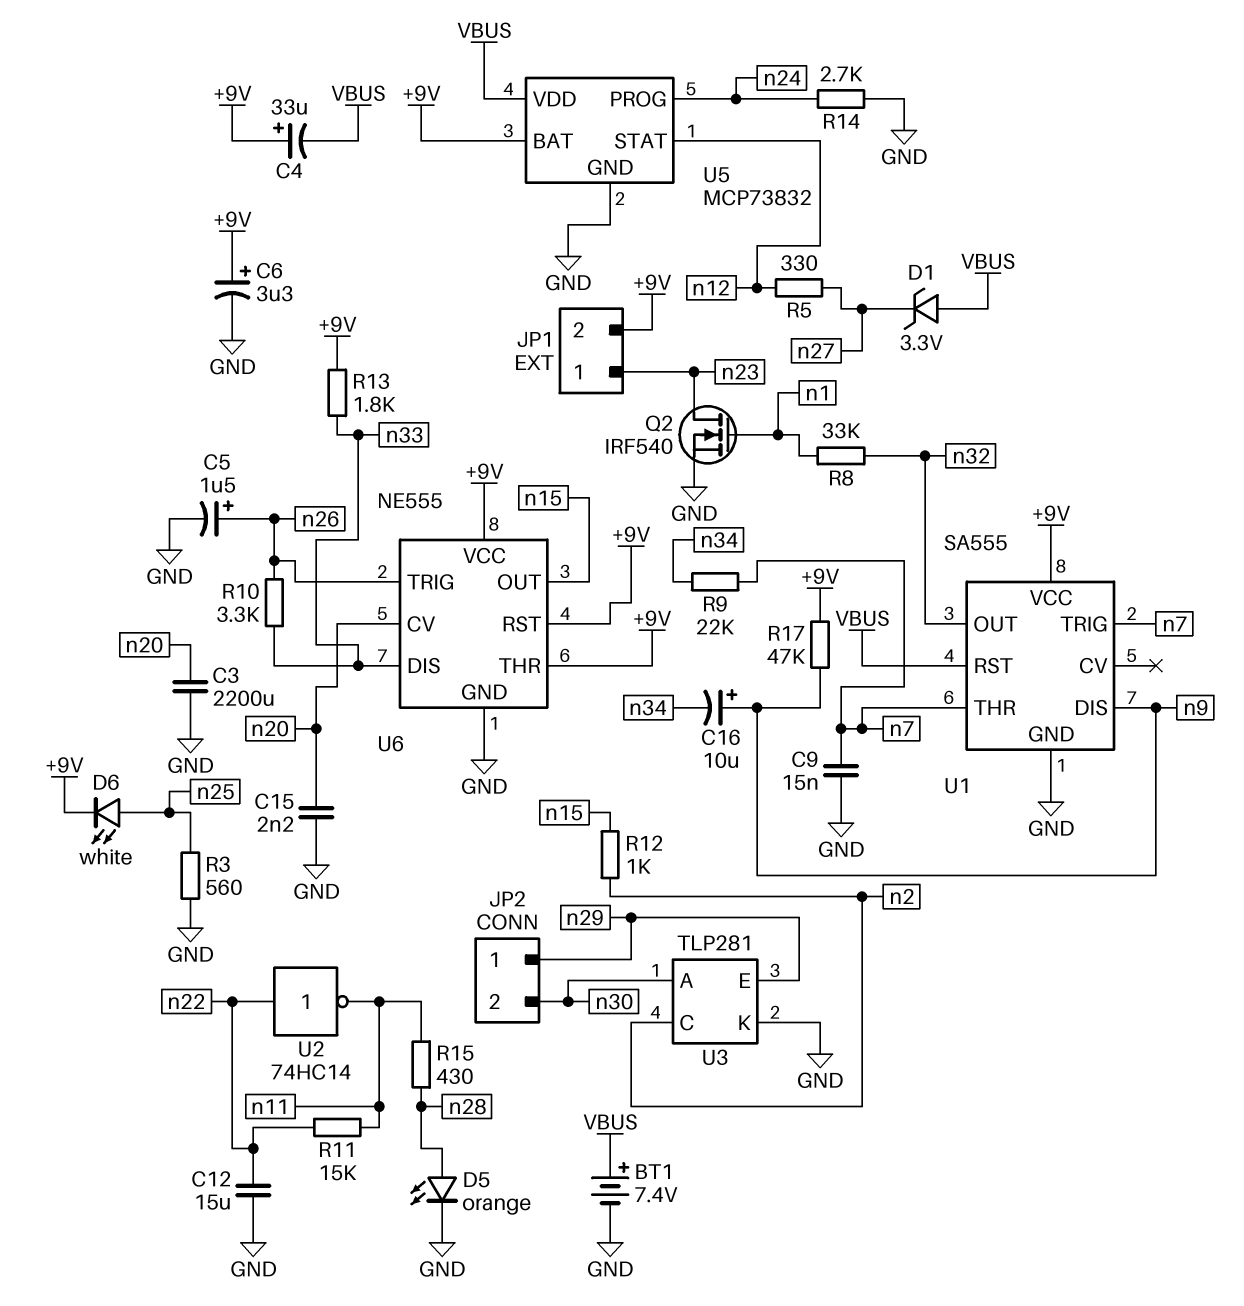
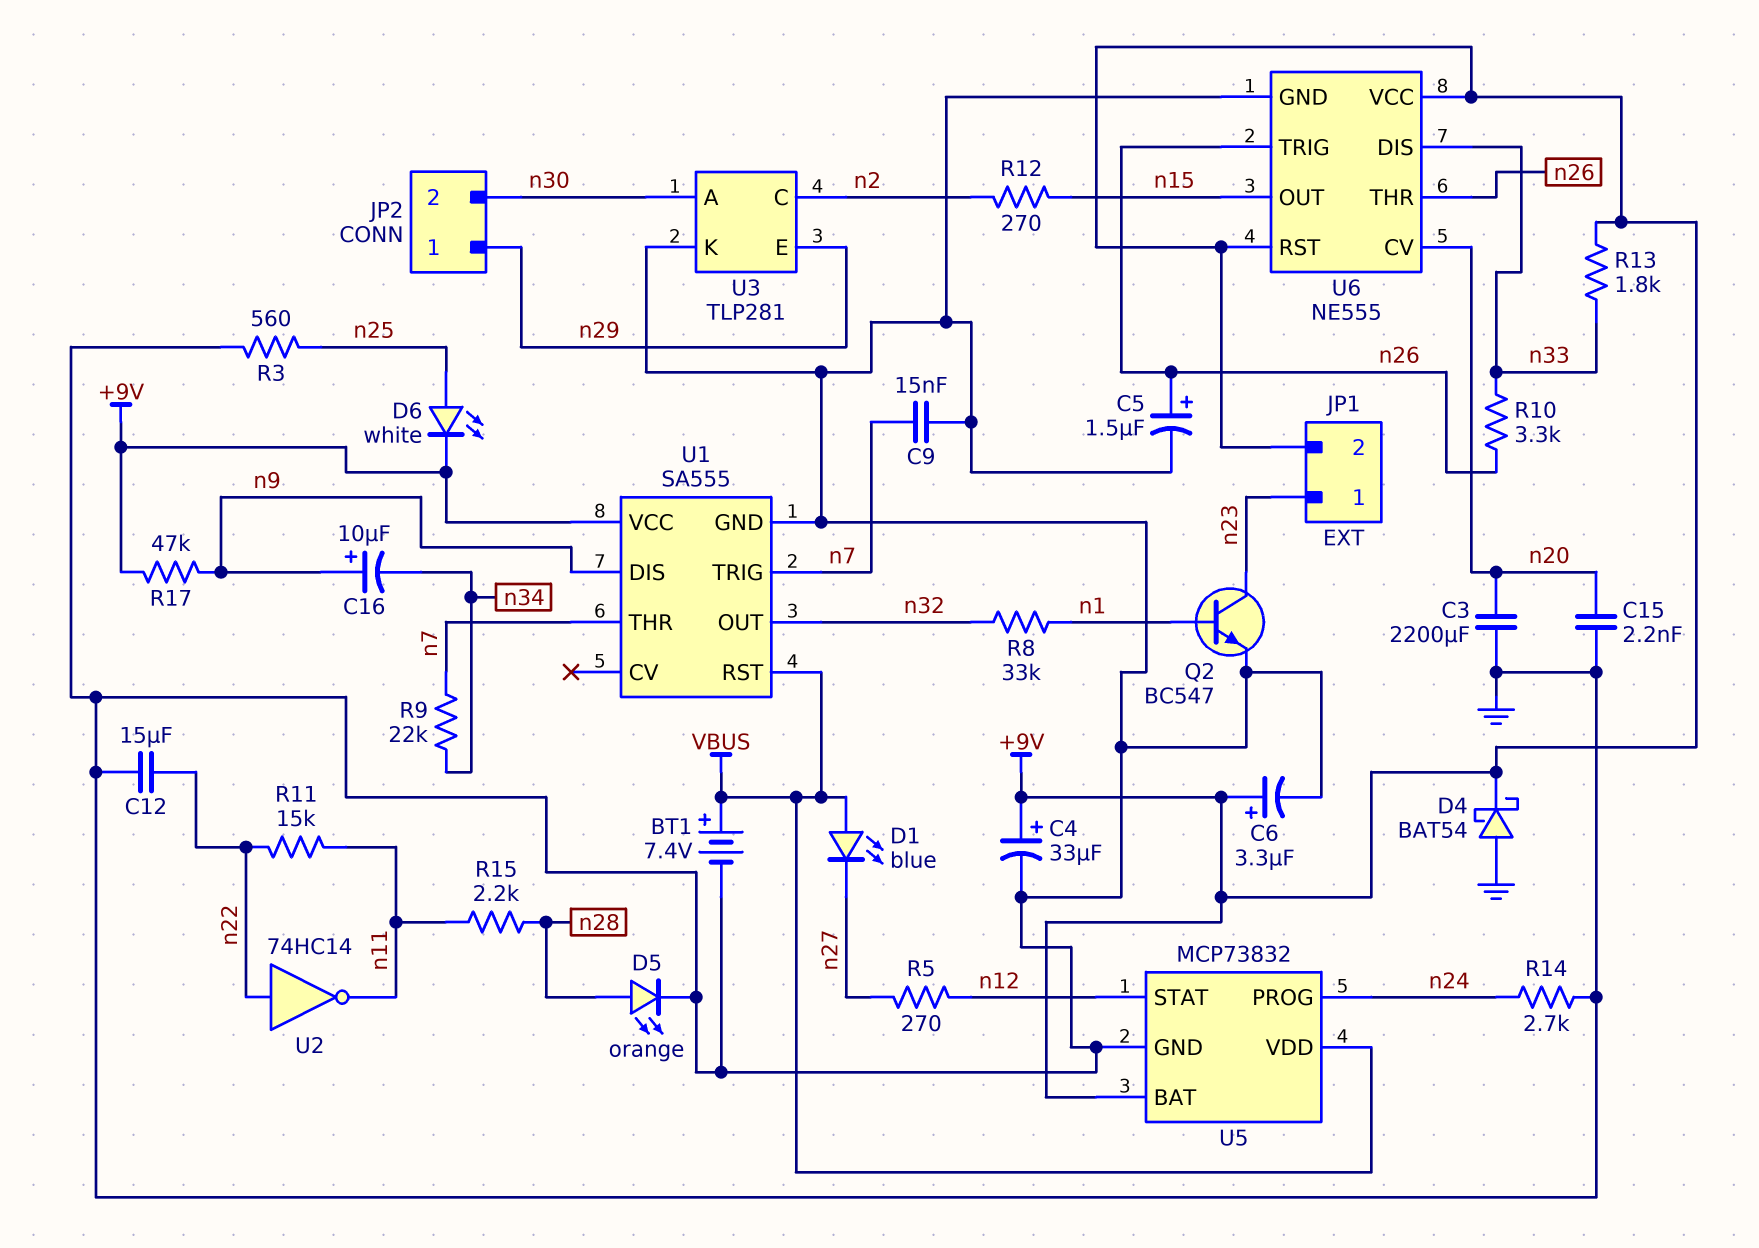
C4: 33uF (plus +9V, minus VBUS) -> 33uF (plus +9V, minus GND)
D1: zener 3.3V (A VBUS, K n27) -> LED blue (A VBUS, K n27)
D4: none -> schottky BAT54 (A GND, K +9V)
Q2: NMOS IRF540 (G n1, D n23, S GND) -> NPN BC547 (B n1, C n23, E GND)
R5: 330 (n12, n27) -> 270 (n12, n27)
R12: 1k (n2, n15) -> 270 (n2, n15)
R15: 430 (n11, n28) -> 2.2k (n11, n28)
U6 pin THR: +9V -> n26

